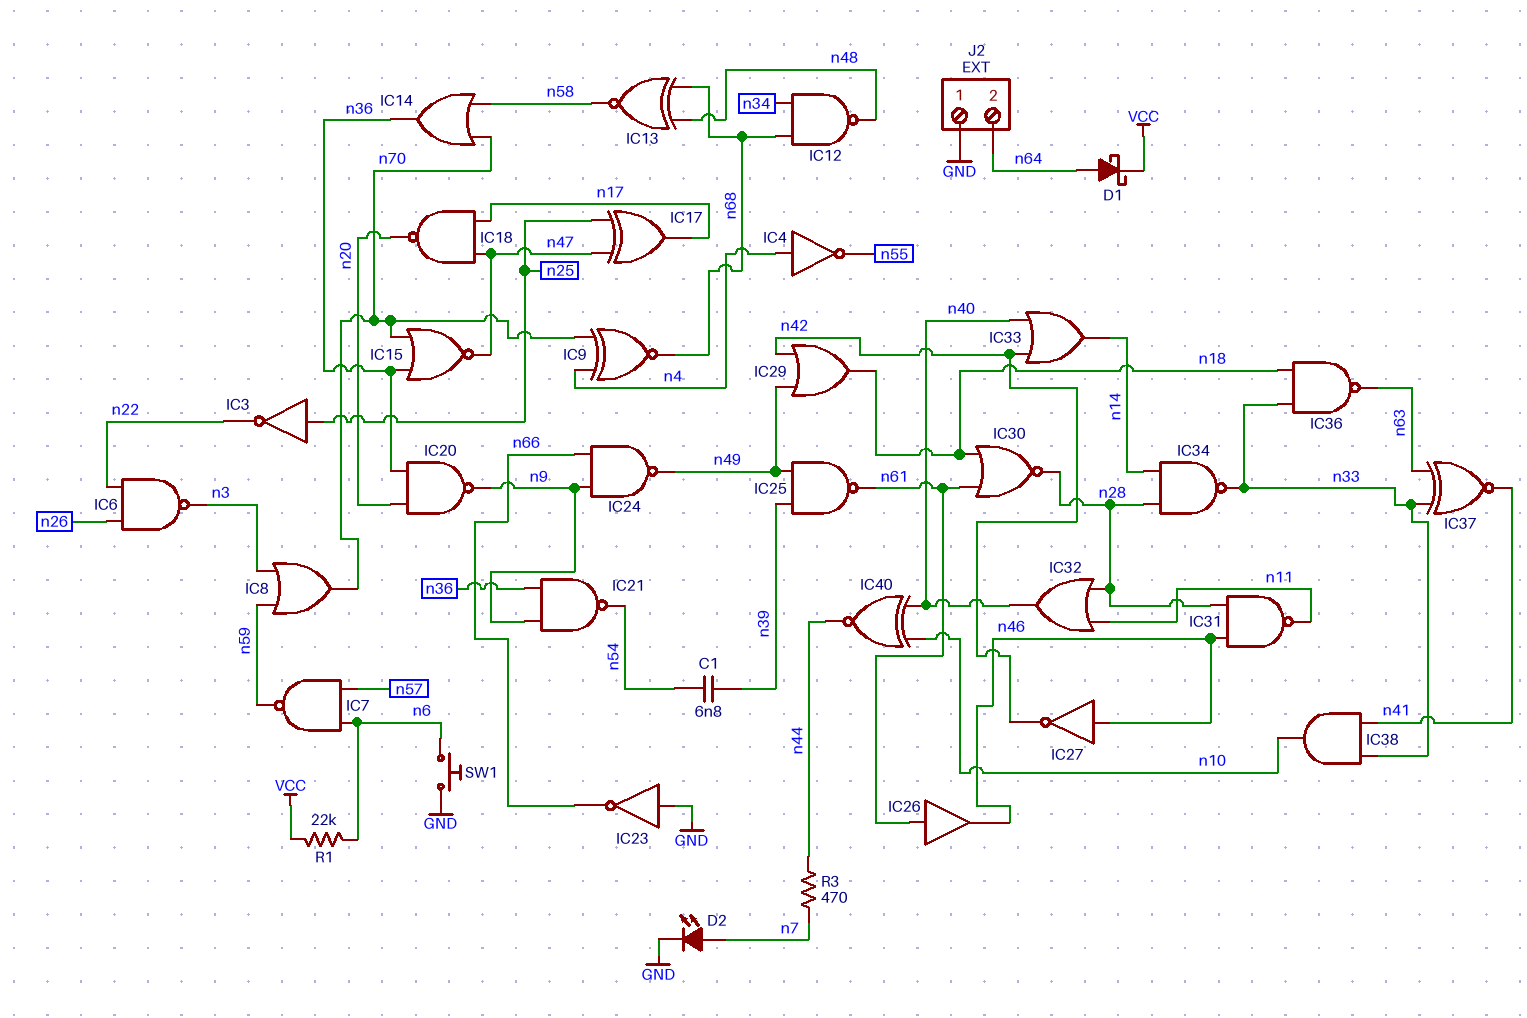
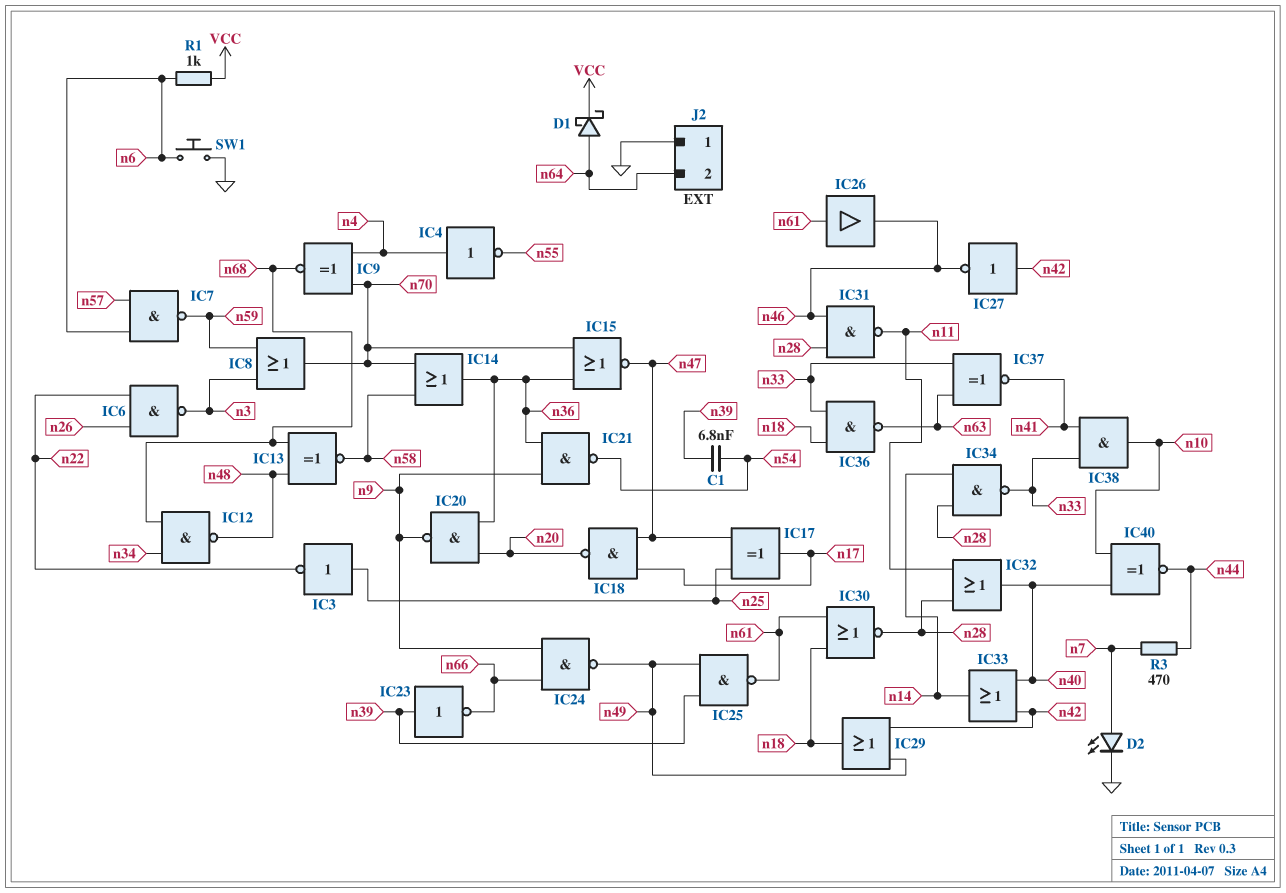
IC23: NOT (in GND, out n66) -> NOT (in n39, out n66)
IC27: NOT (in n46, out n42) -> NOT (in n42, out n46)
R1: 22k (VCC, n6) -> 1k (VCC, n6)

